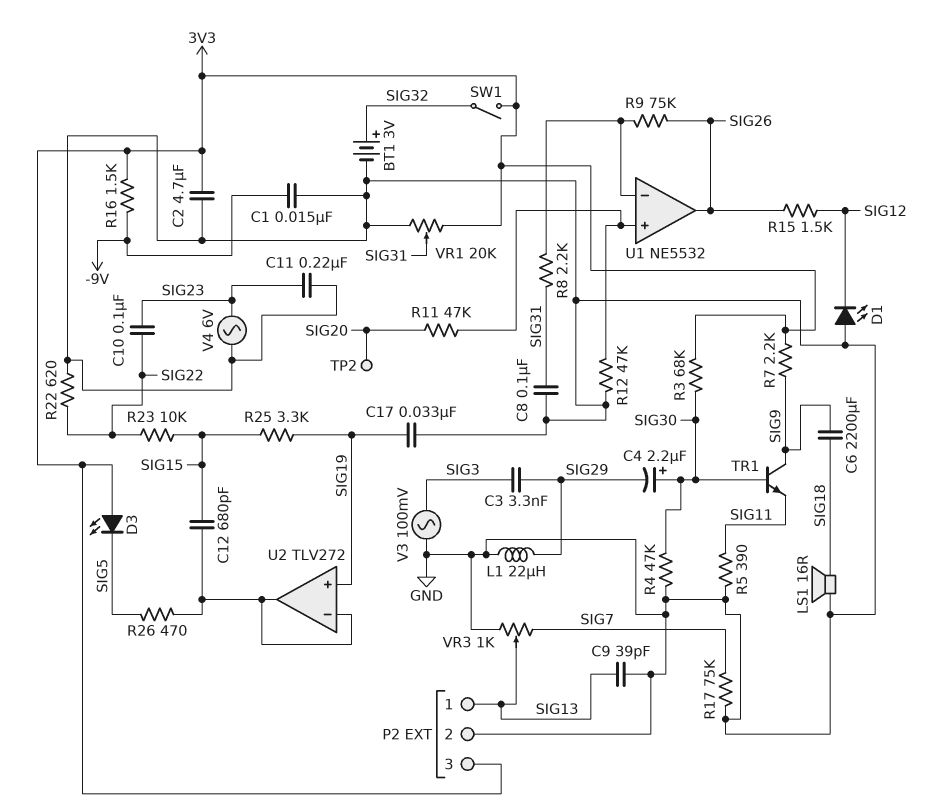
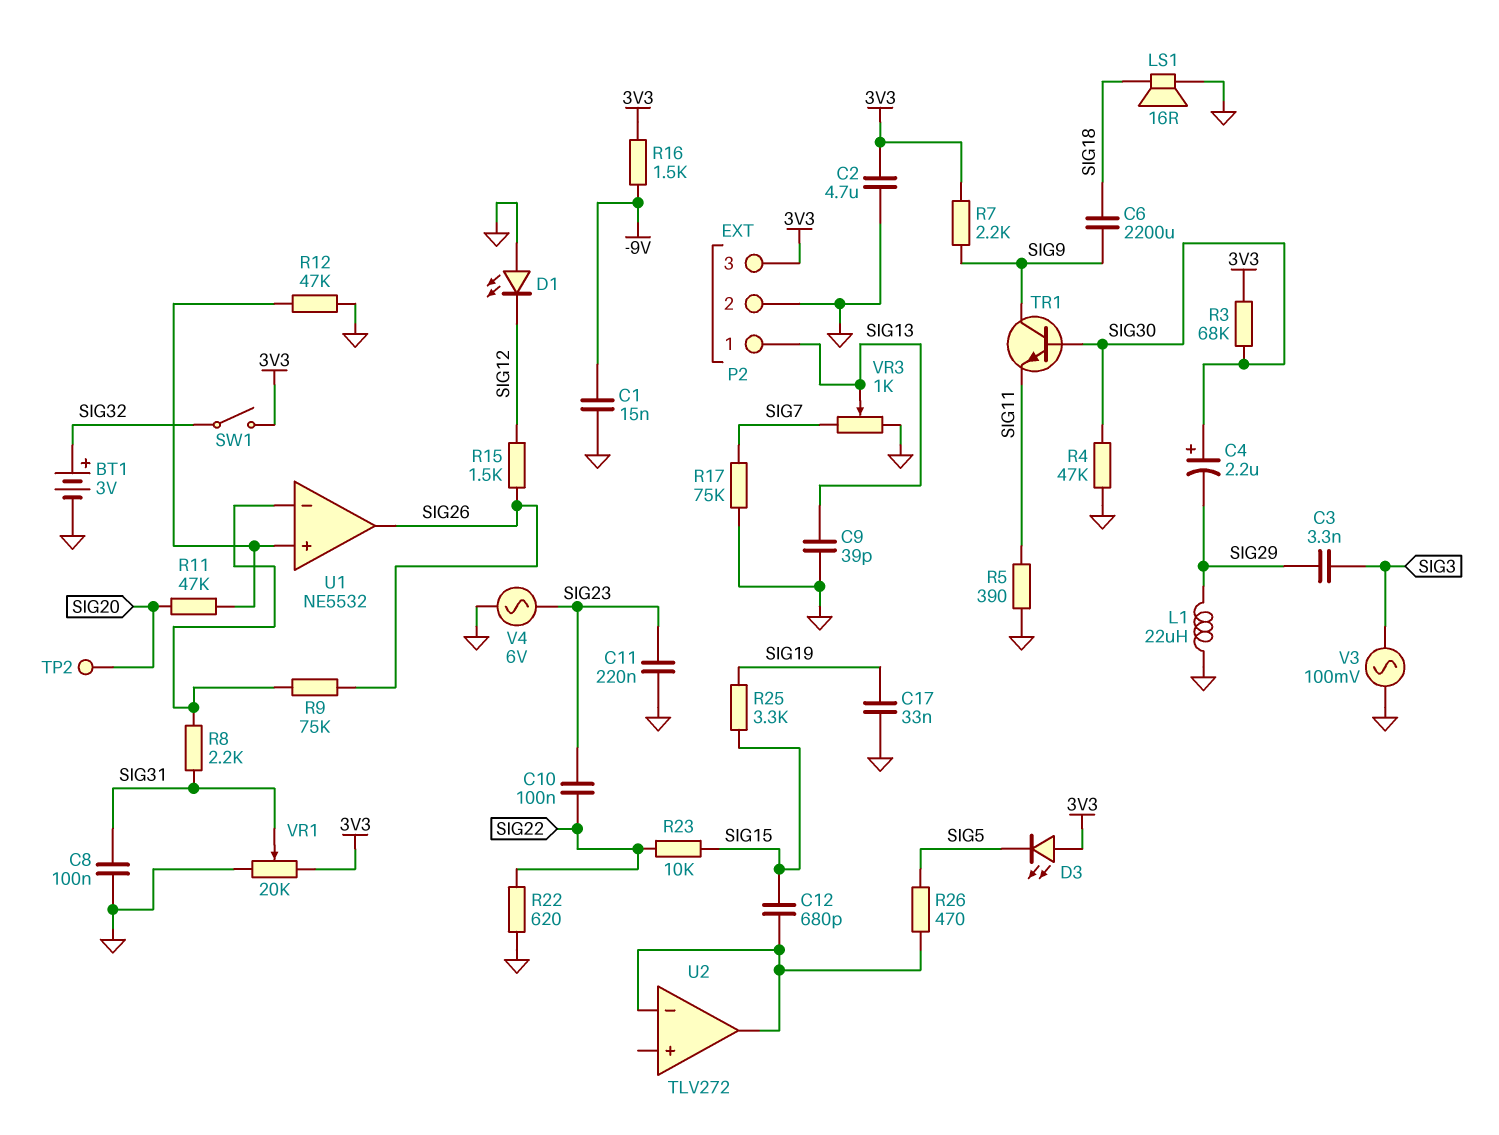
U2 pin in+: SIG19 -> none

